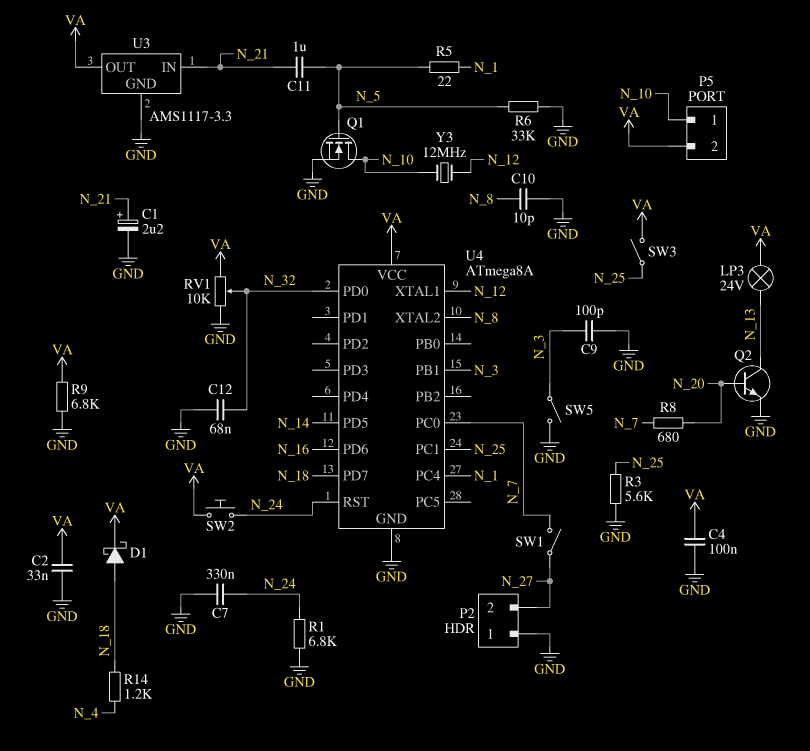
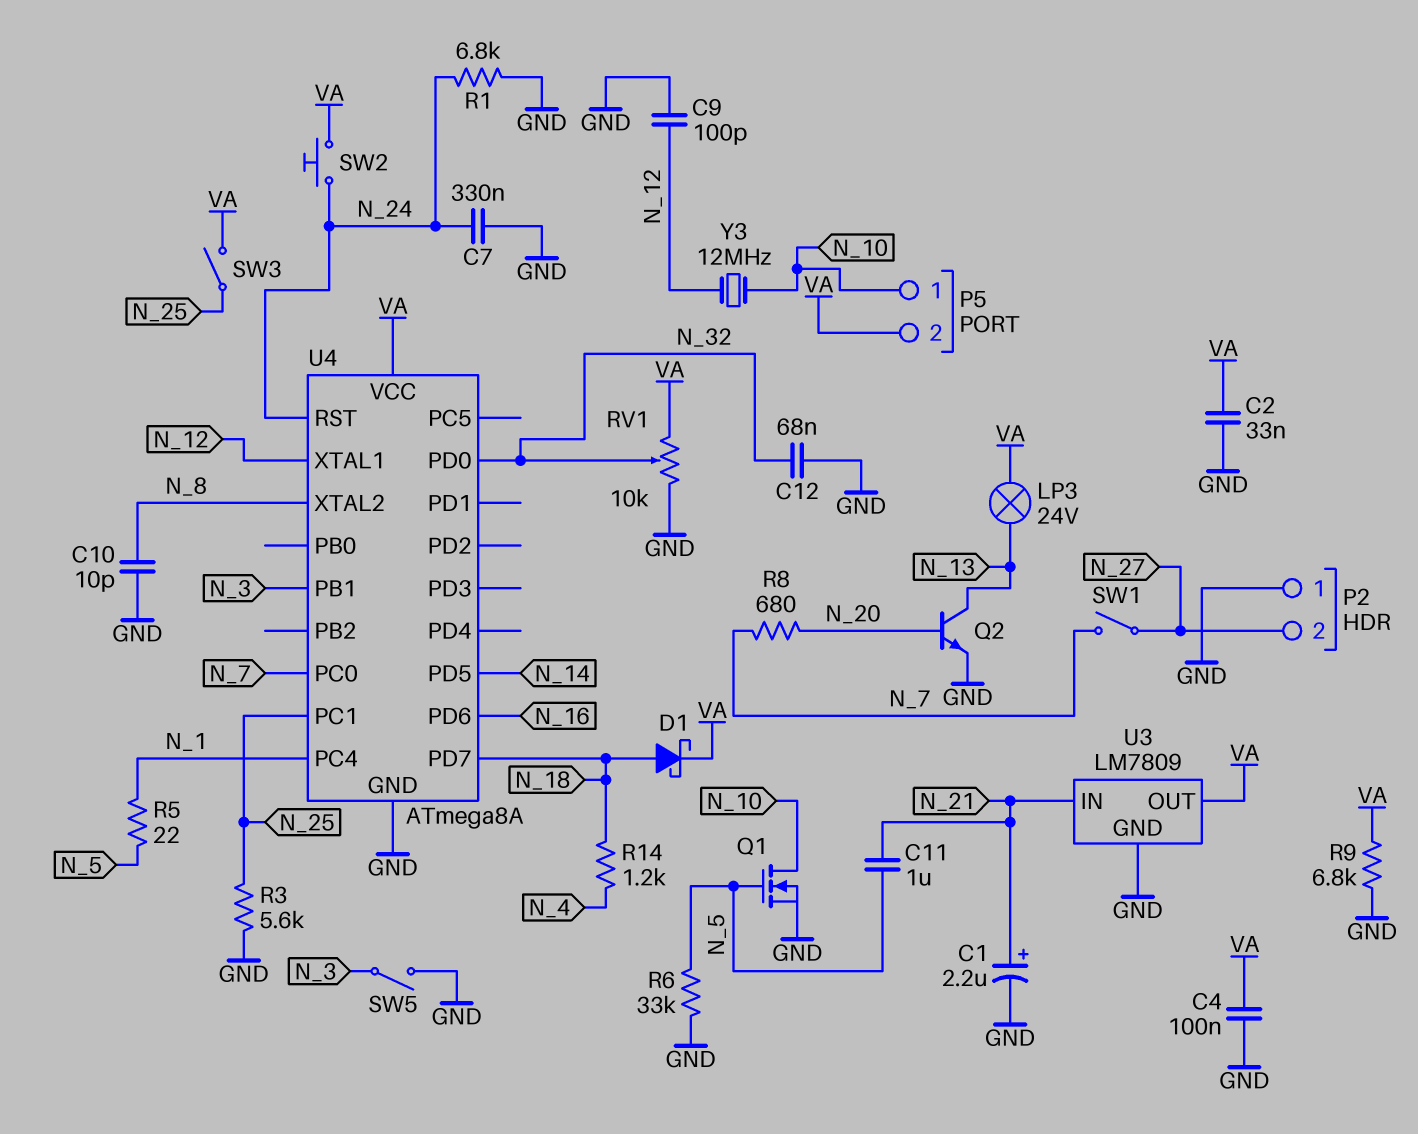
C9: 100pF (GND, N_3) -> 100pF (GND, N_12)
U3: AMS1117-3.3 -> LM7809

